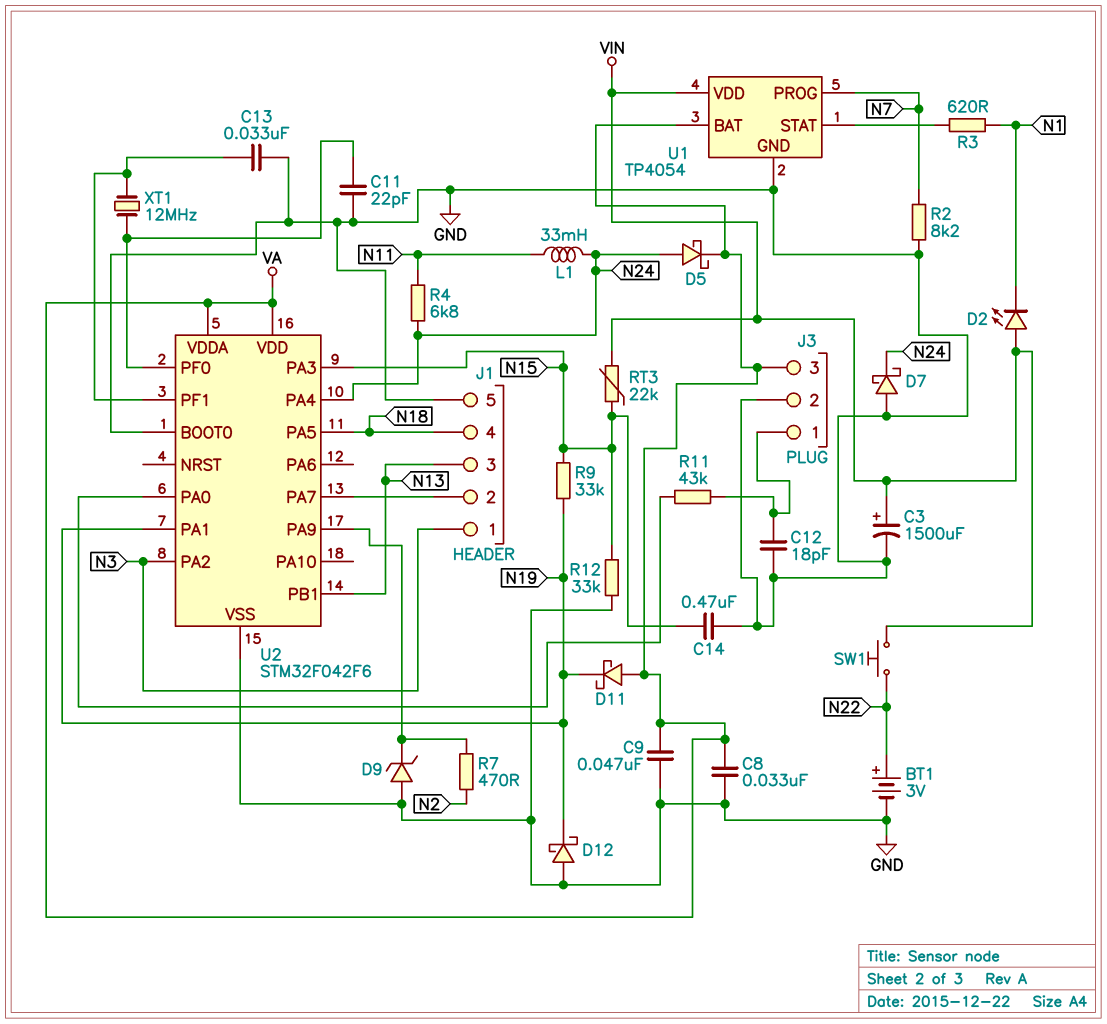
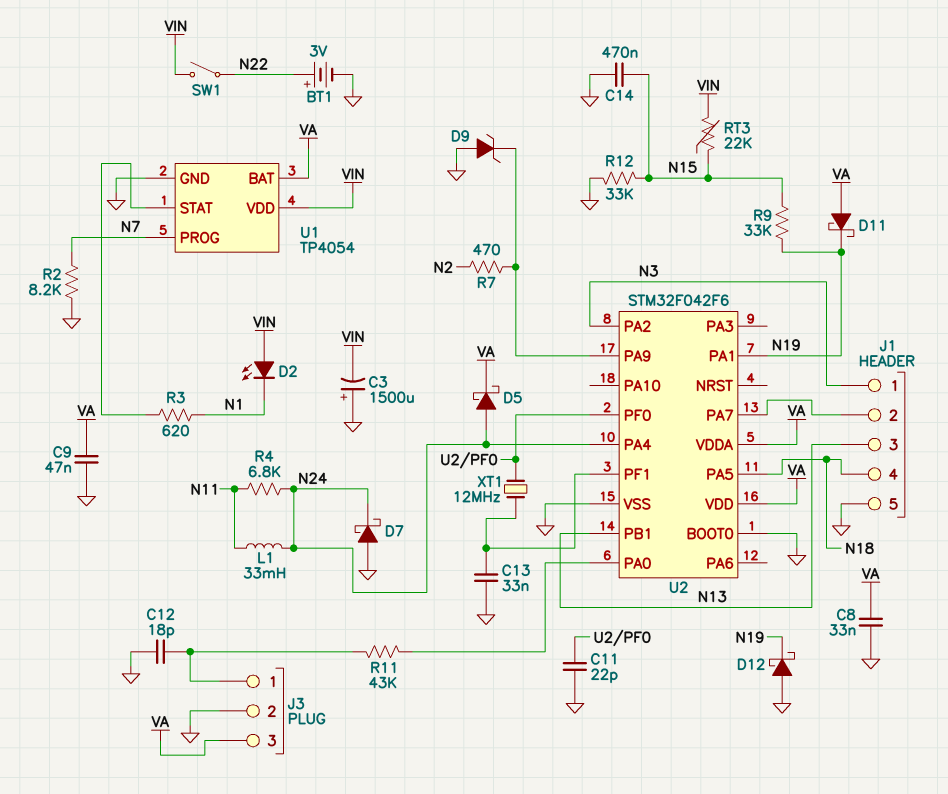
C3: 1500uF (plus VIN, minus GND) -> 1500uF (plus GND, minus VIN)
SW1: button (N22, VIN) -> switch (N22, VIN)
U2 pin PA3: N15 -> none

